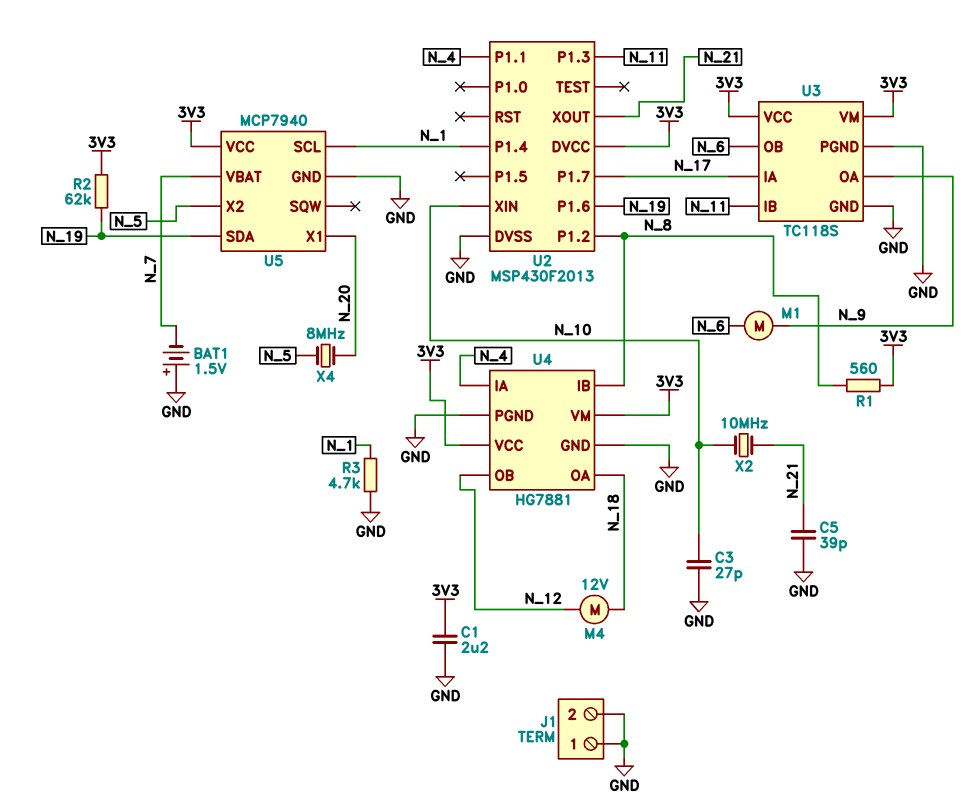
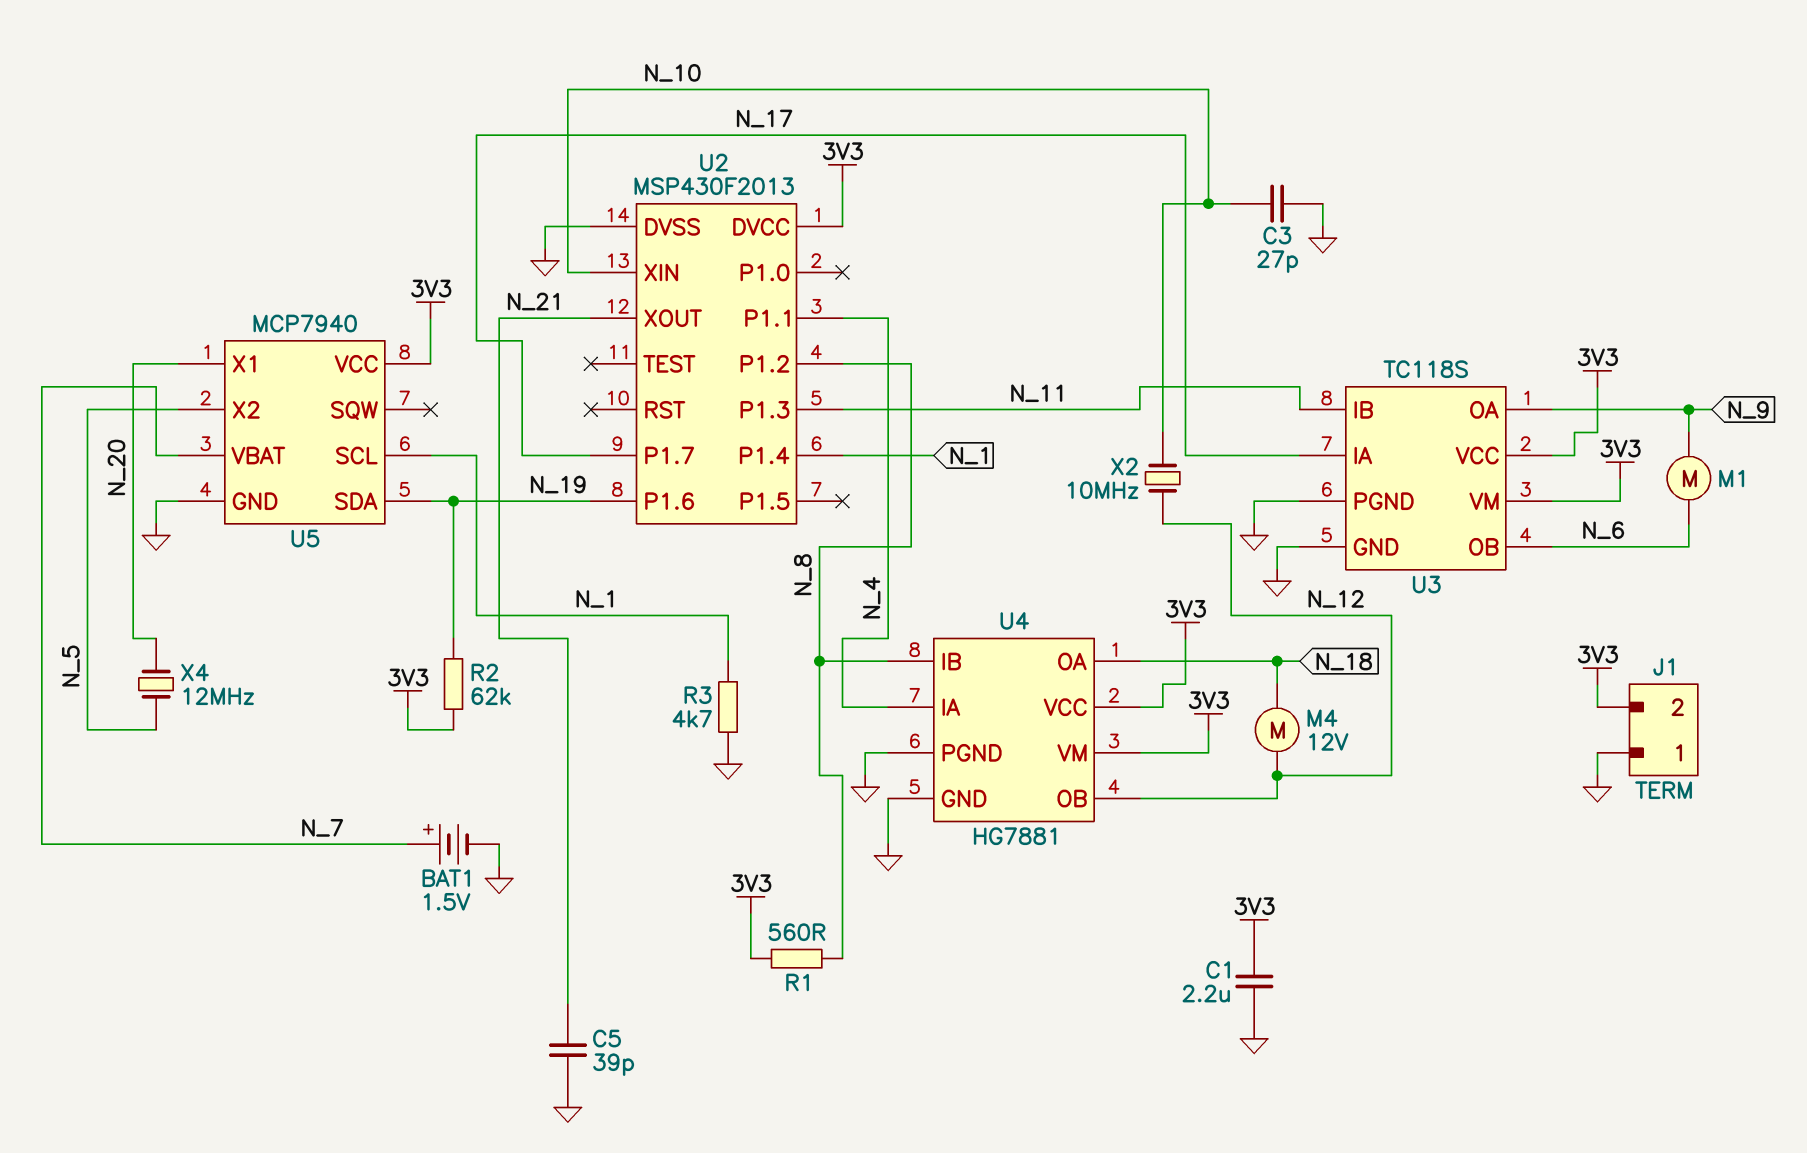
BAT1: 1.5V (plus GND, minus N_7) -> 1.5V (plus N_7, minus GND)
J1 pin 2: GND -> 3V3
X2: 10MHz (N_10, N_21) -> 10MHz (N_10, N_12)
X4: 8MHz (N_5, N_20) -> 12MHz (N_5, N_20)

